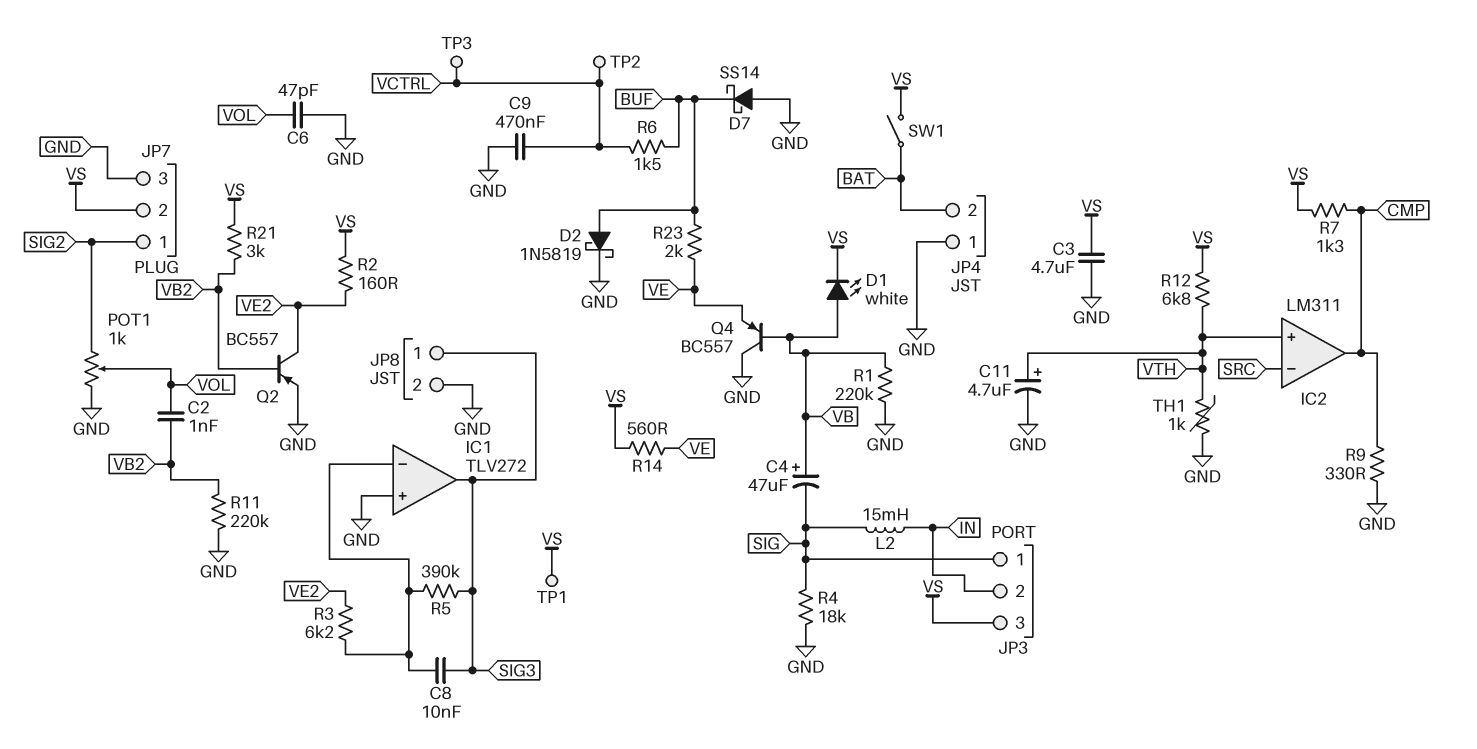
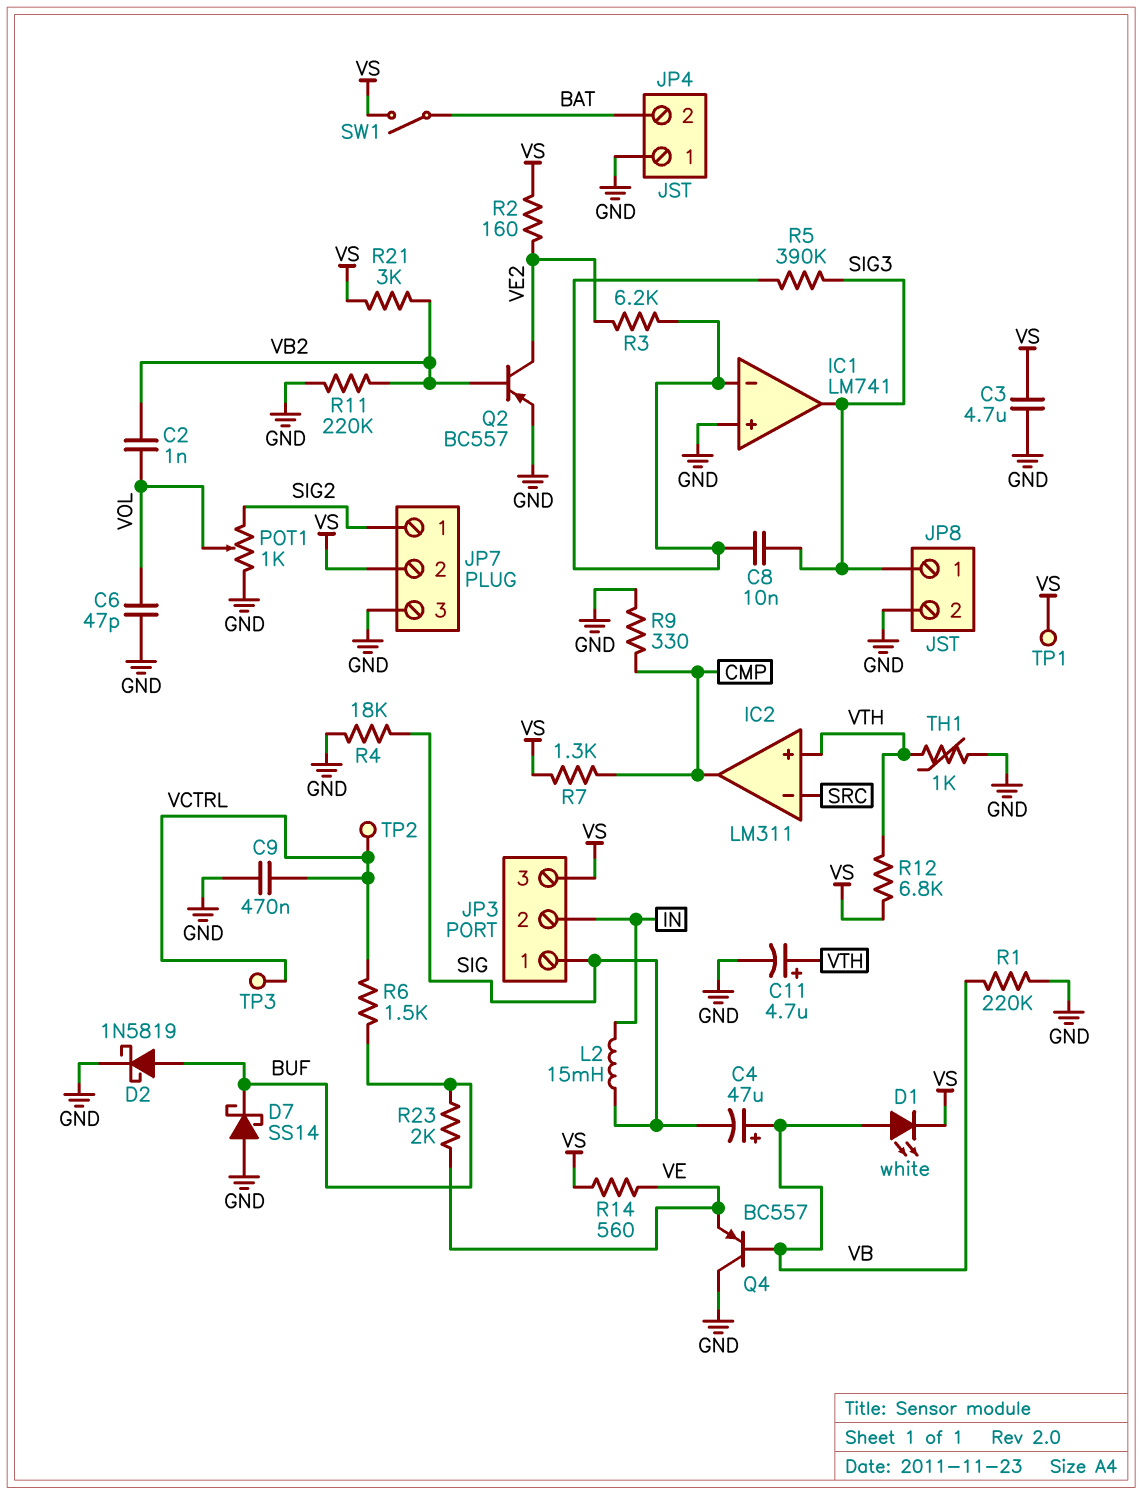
IC1: TLV272 -> LM741

